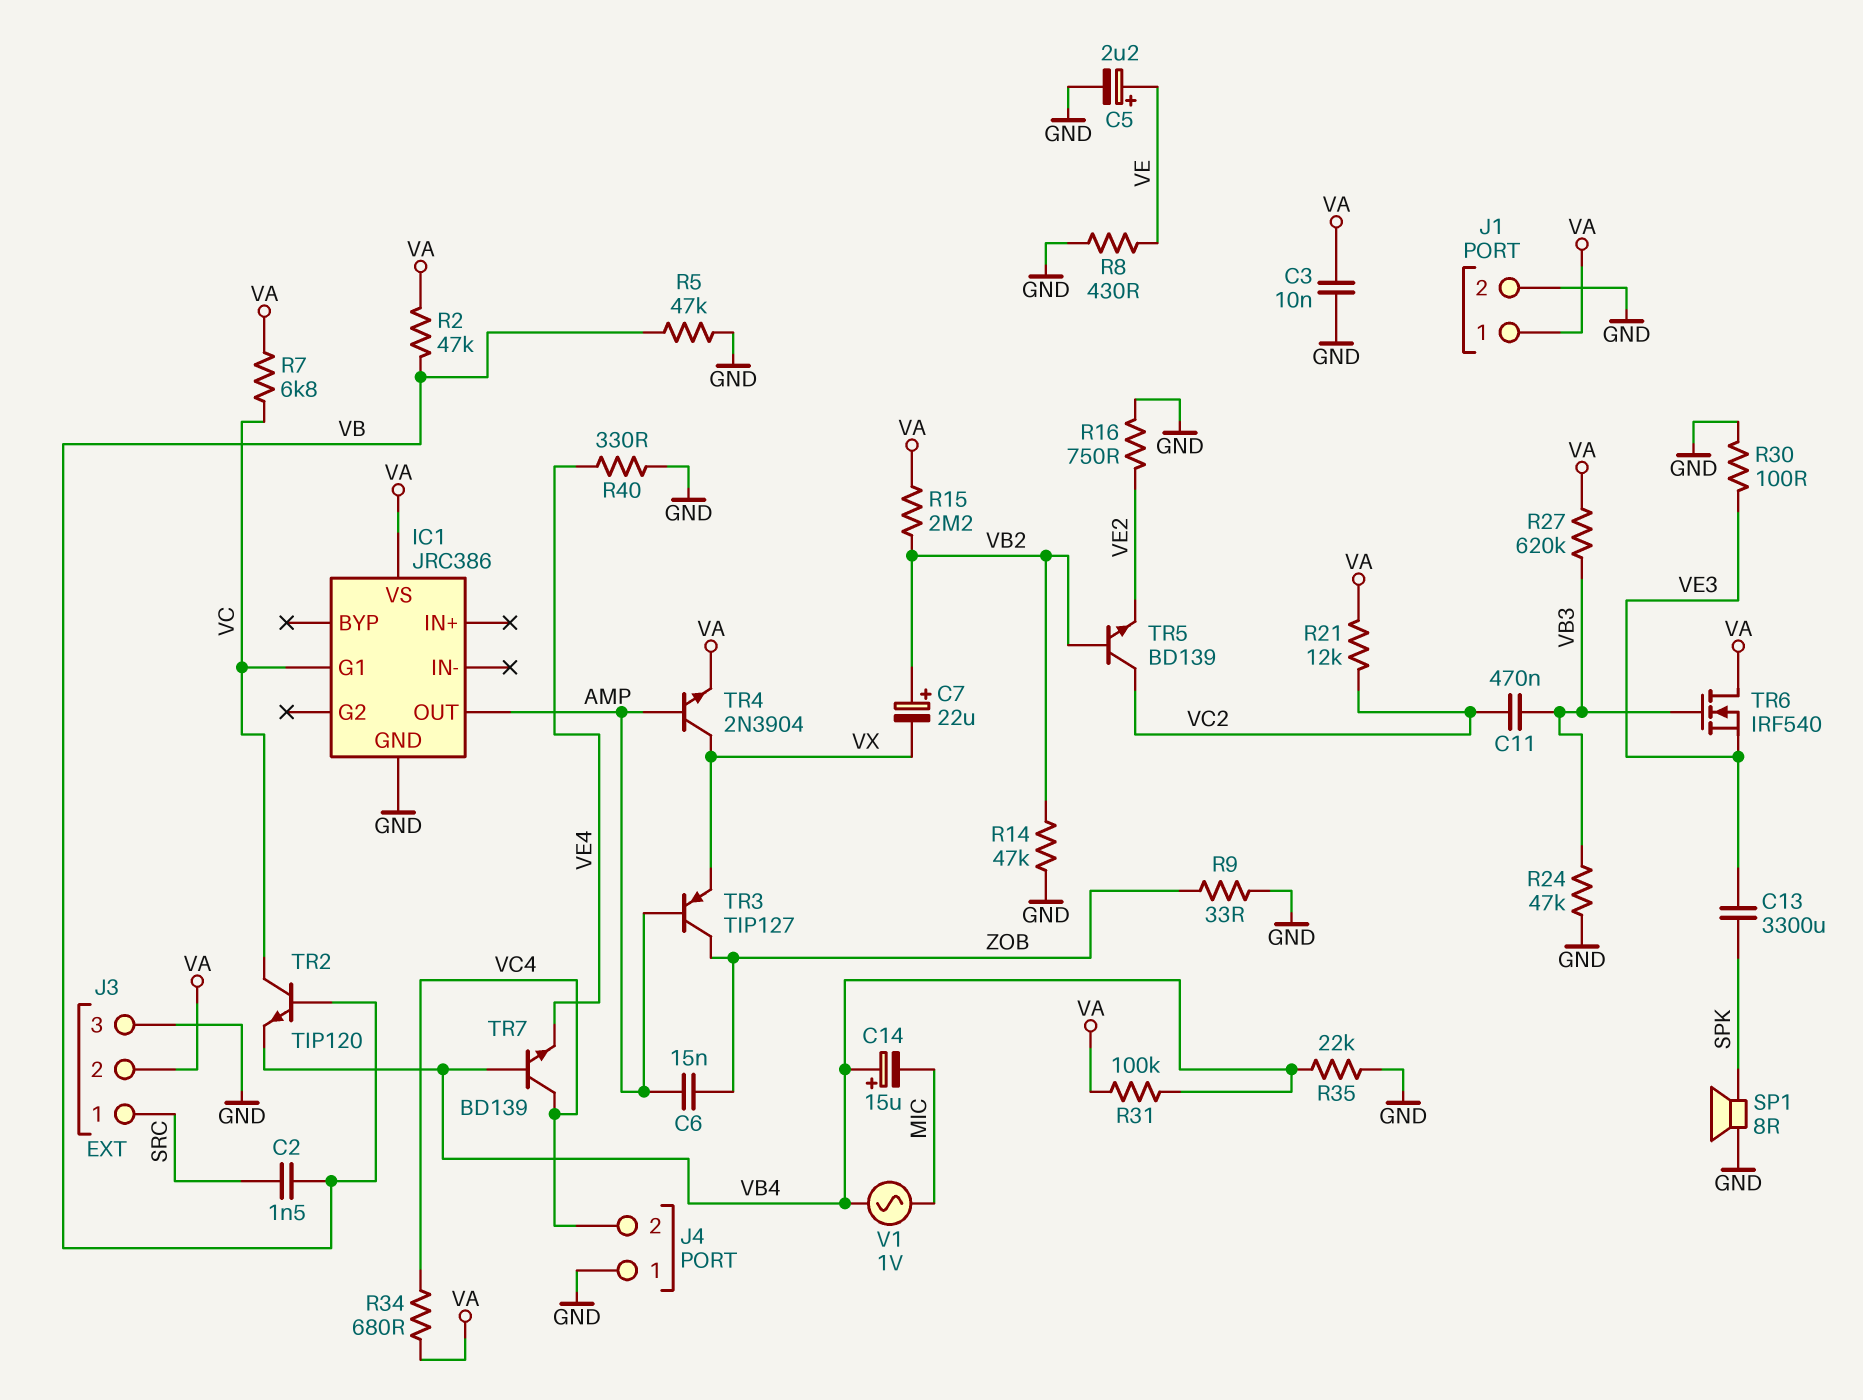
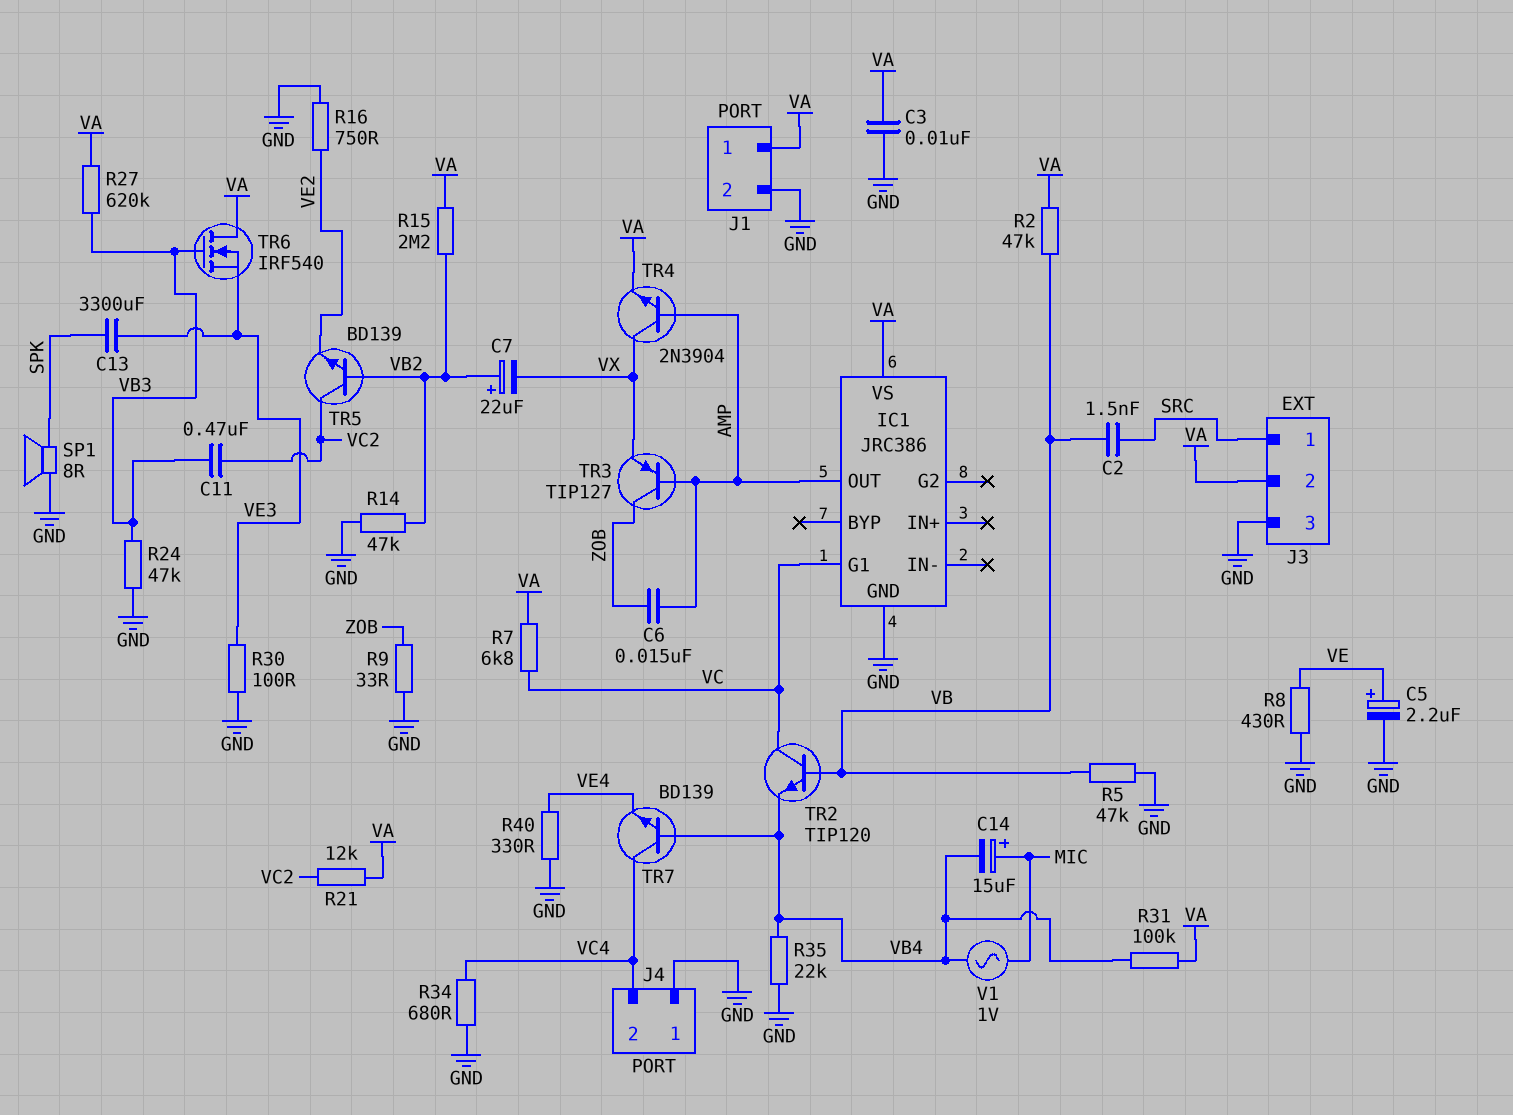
C14: 15uF (plus VB4, minus MIC) -> 15uF (plus MIC, minus VB4)
R34: 680 (VA, VC4) -> 680 (GND, VC4)

